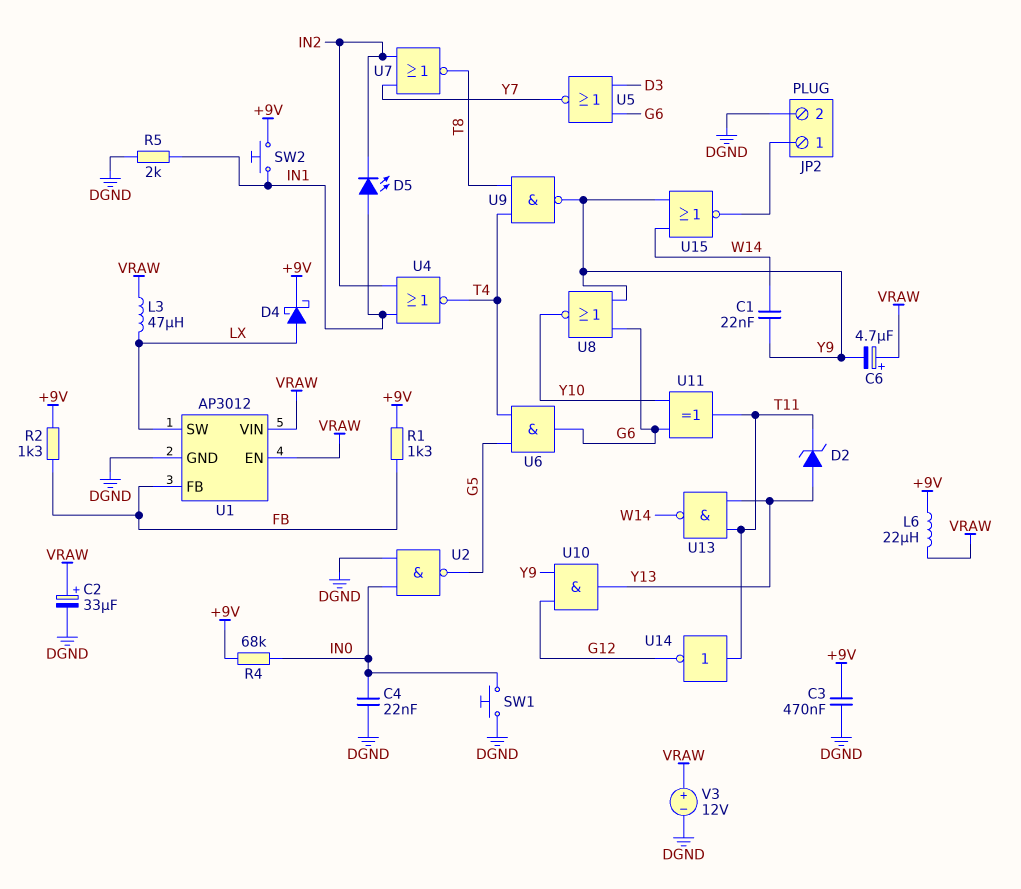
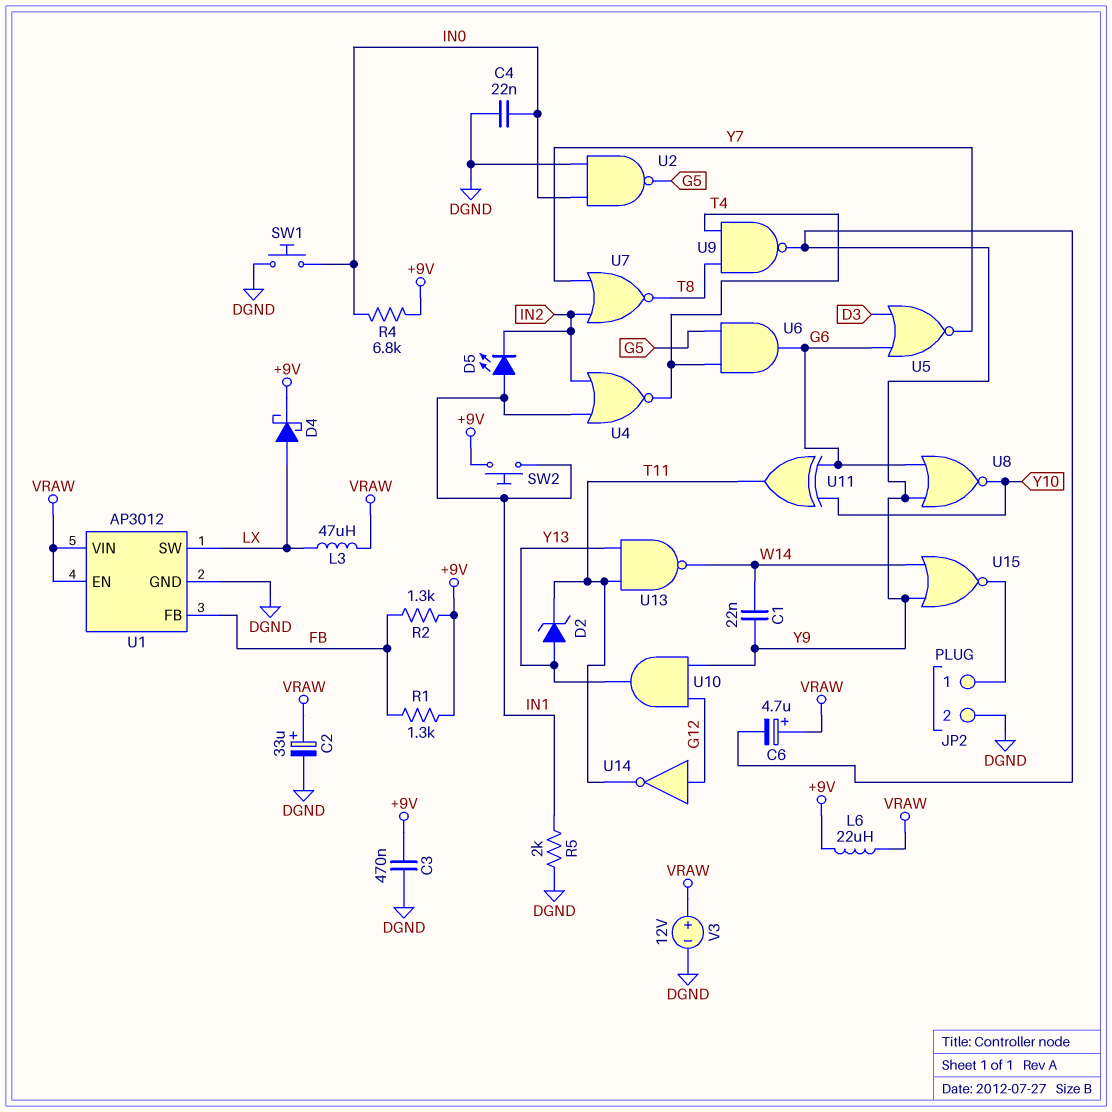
R4: 68k (+9V, IN0) -> 6.8k (+9V, IN0)
U14: NOT (in T11, out G12) -> NOT (in G12, out T11)

